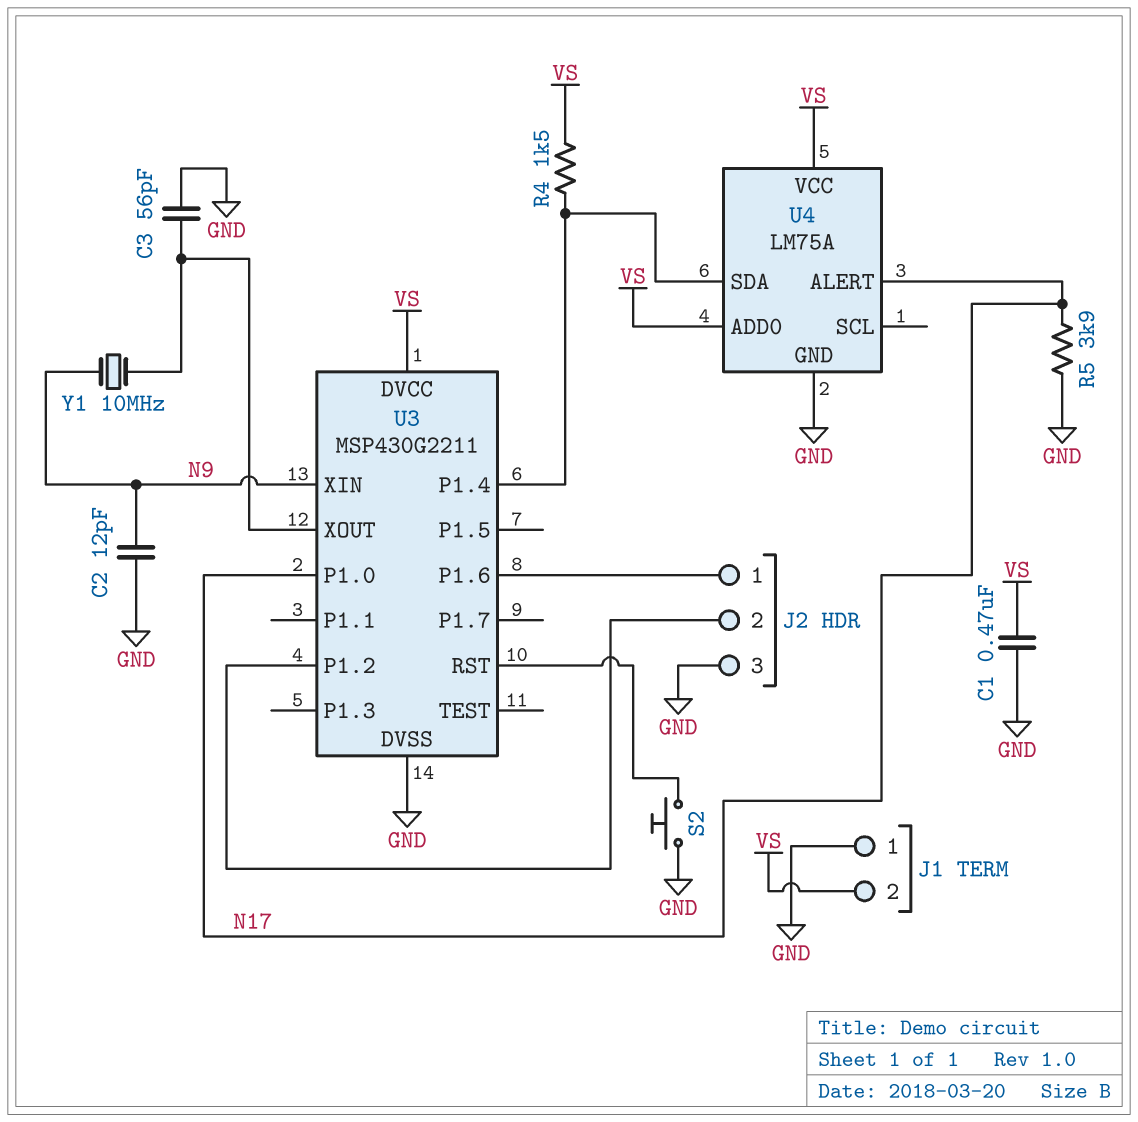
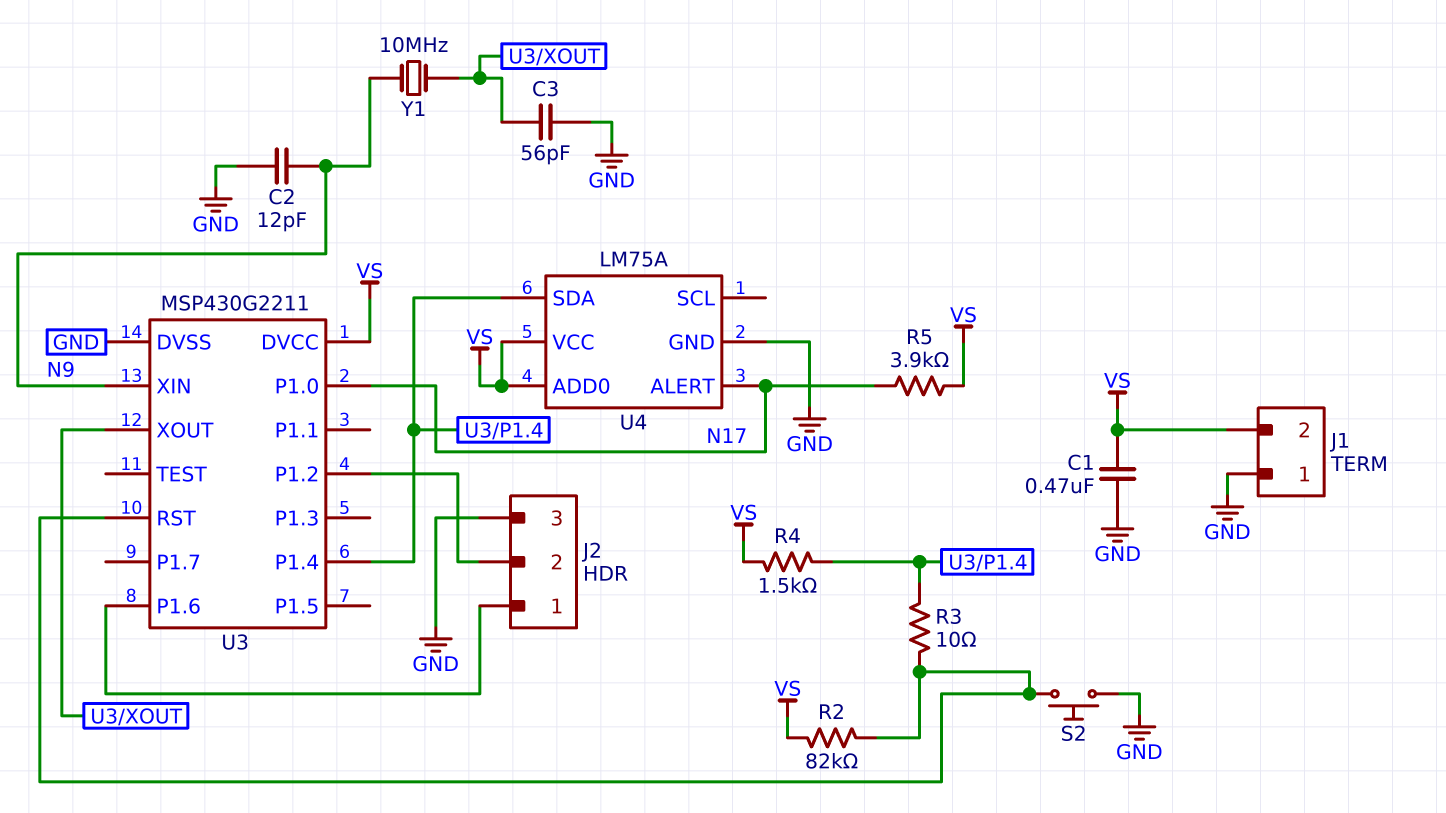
R2: none -> 82k (U3/RST, VS)
R3: none -> 10 (U3/P1.4, U3/RST)
R5: 3.9k (GND, N17) -> 3.9k (N17, VS)

